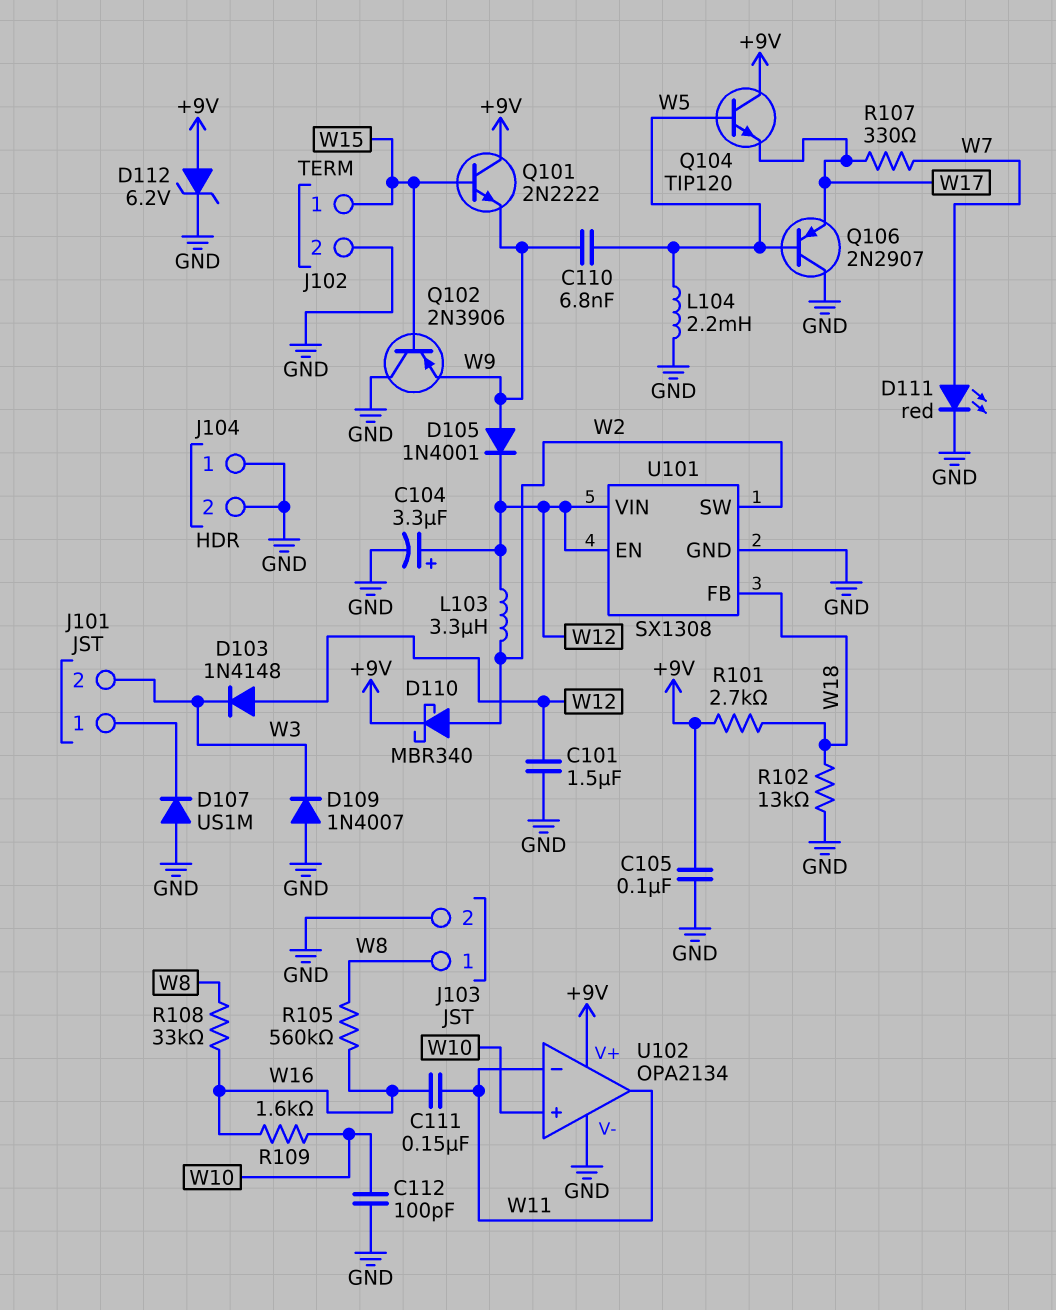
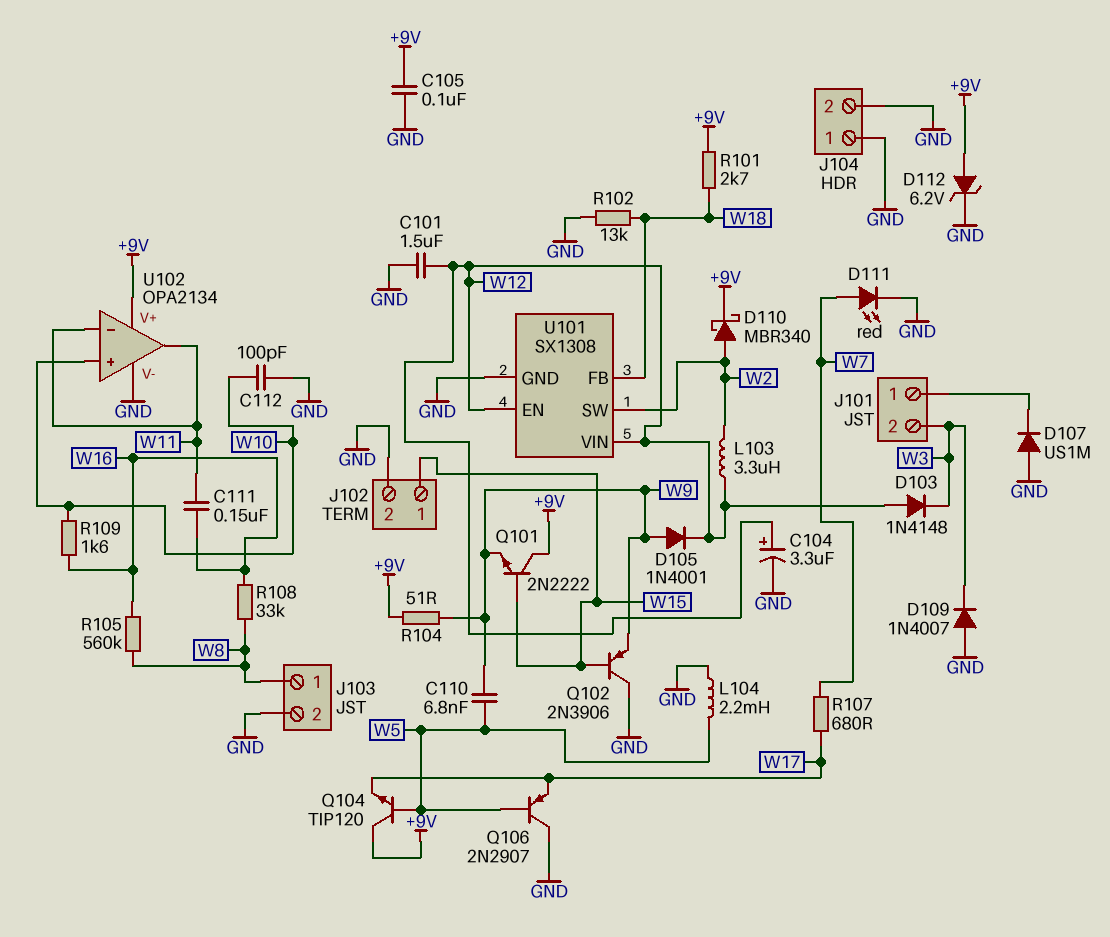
R104: none -> 51 (+9V, W9)
R107: 330 (W7, W17) -> 680 (W7, W17)

